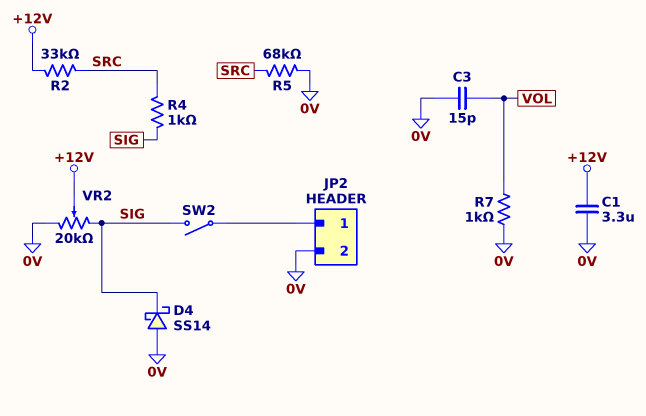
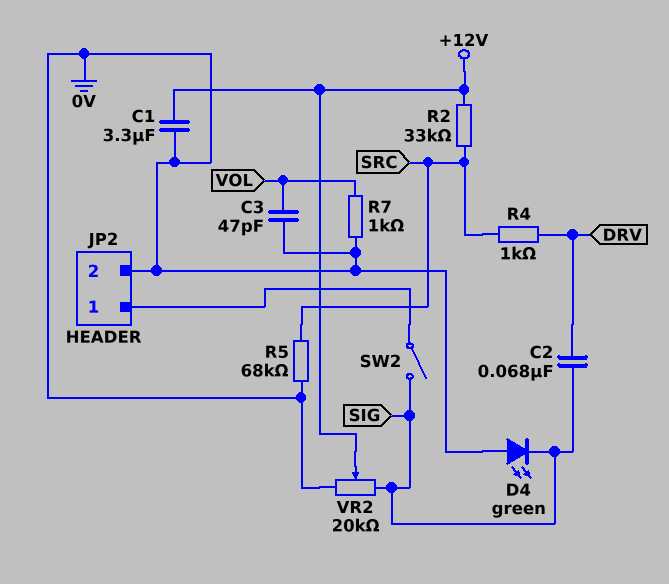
C2: none -> 68nF (DRV, SIG)
C3: 15pF (0V, VOL) -> 47pF (0V, VOL)
D4: schottky SS14 (A 0V, K SIG) -> LED green (A 0V, K SIG)
R4: 1k (SIG, SRC) -> 1k (DRV, SRC)

